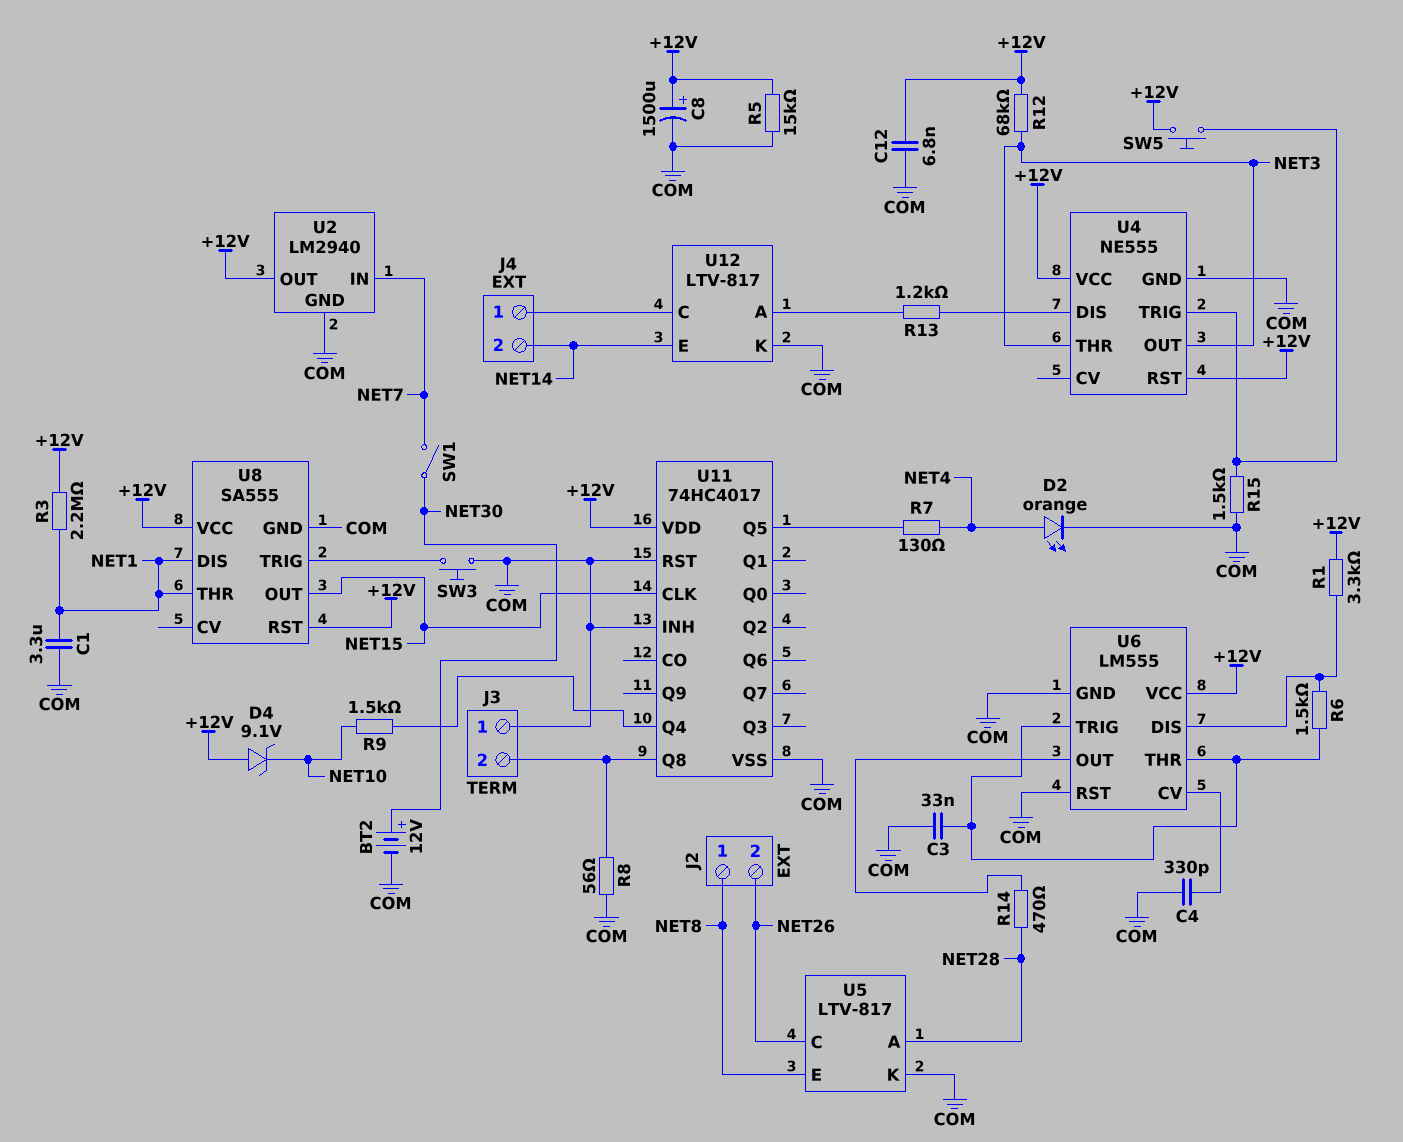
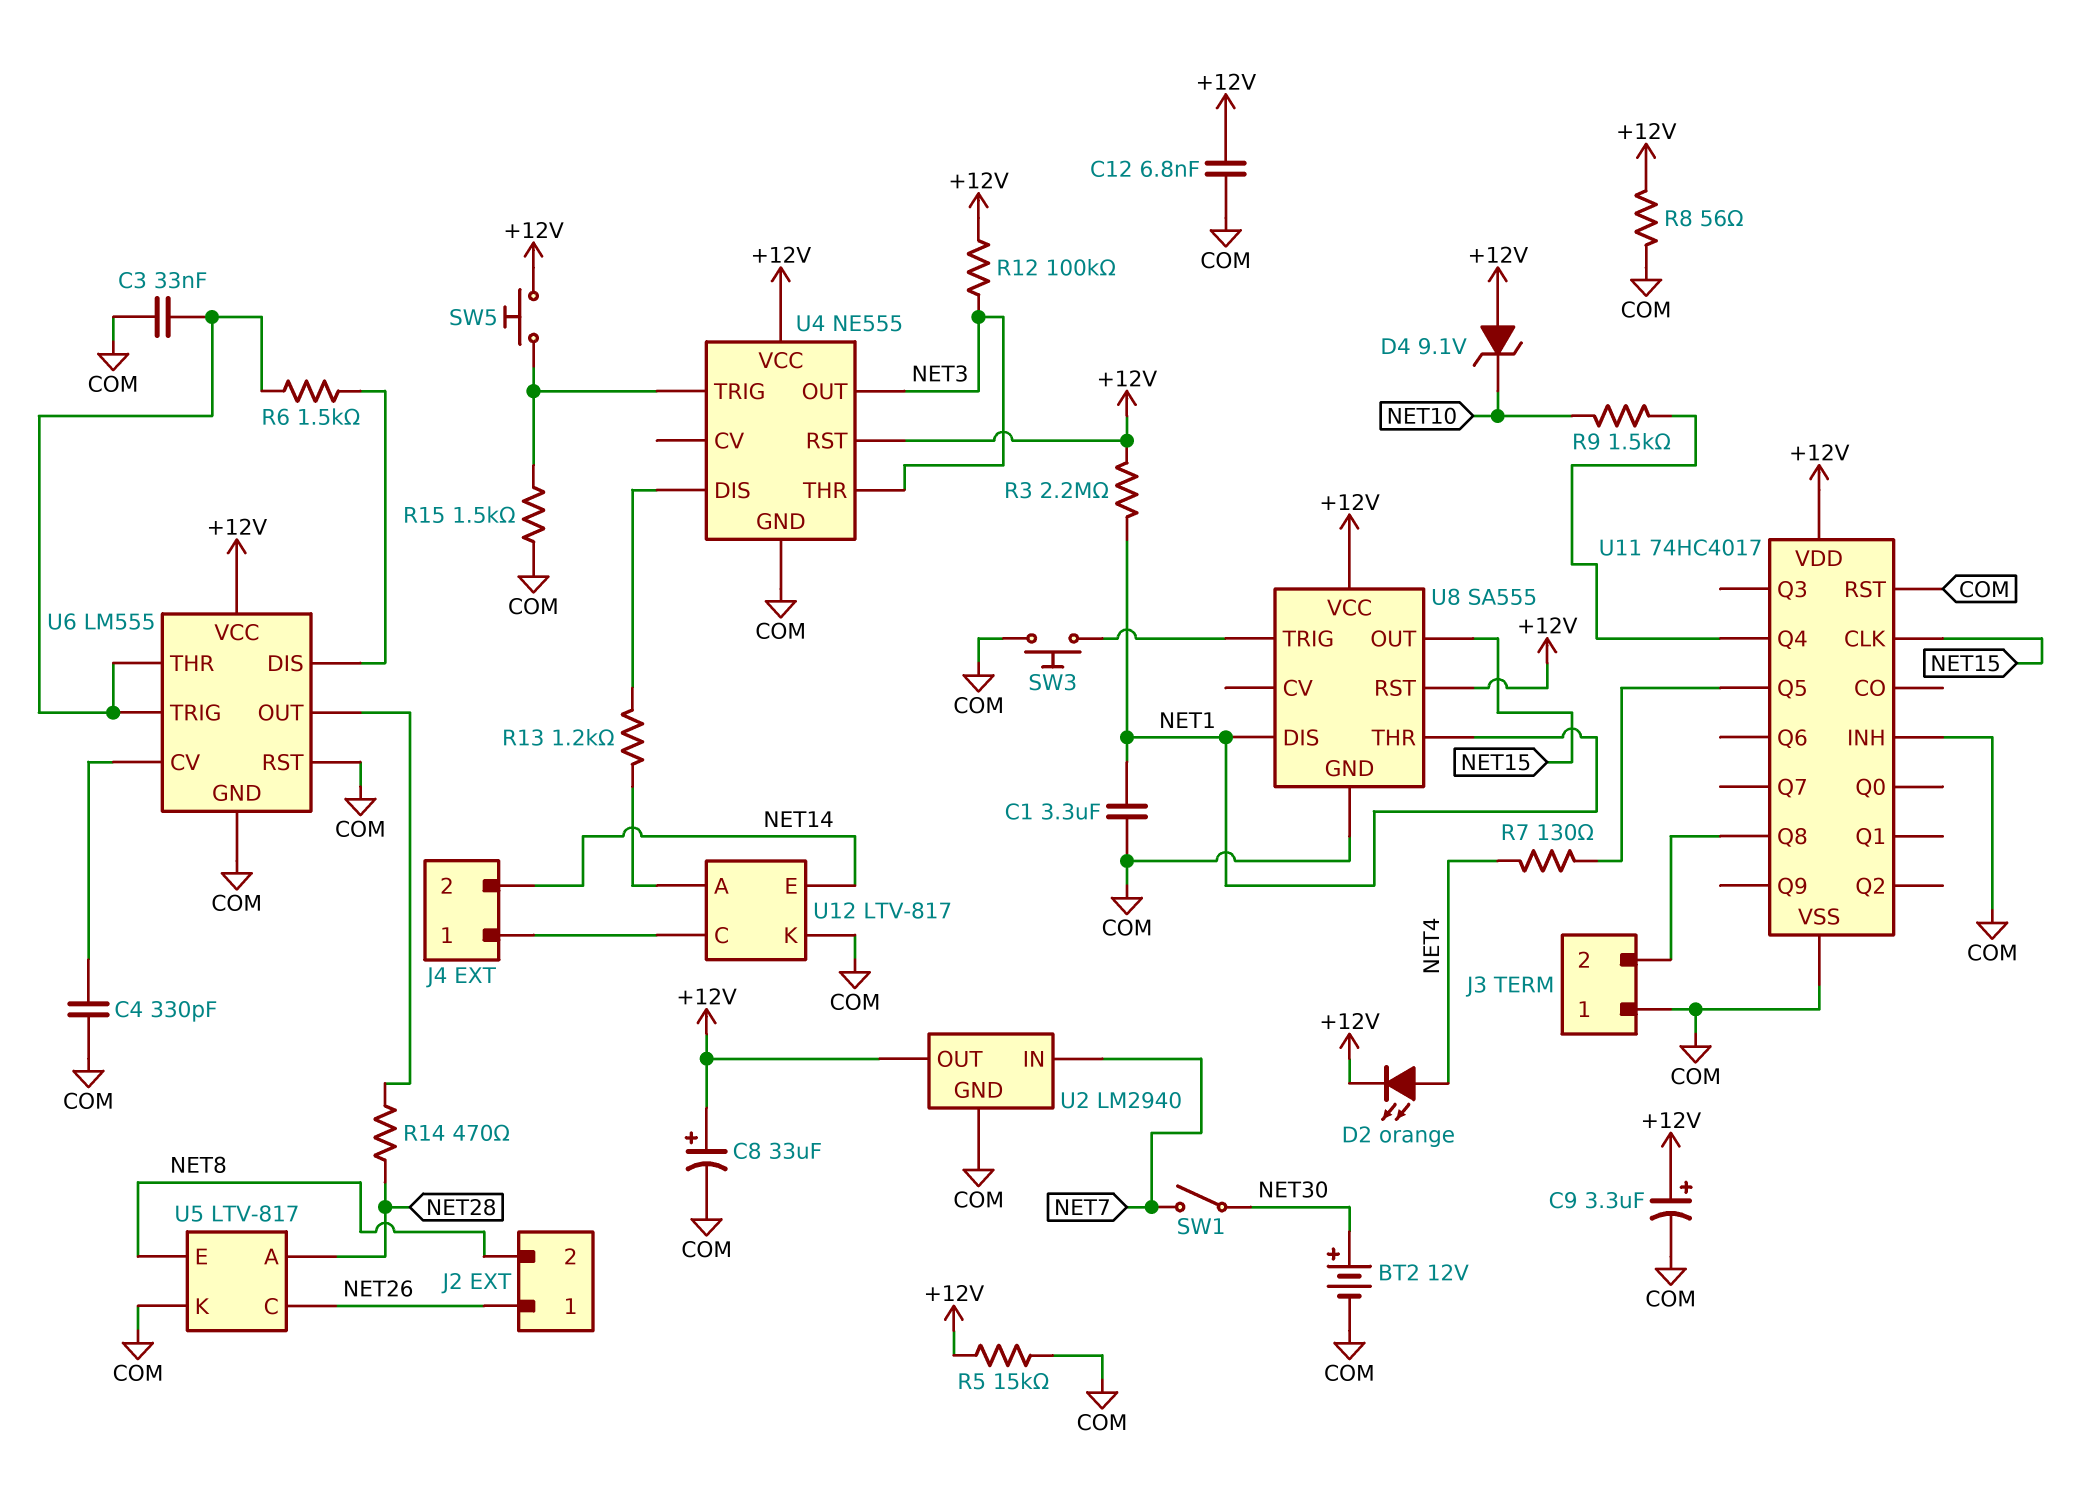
C8: 1500uF (plus +12V, minus COM) -> 33uF (plus +12V, minus COM)
C9: none -> 3.3uF (plus +12V, minus COM)
D2: LED orange (A NET4, K COM) -> LED orange (A NET4, K +12V)
J2 pin 1: NET8 -> NET26
J2 pin 2: NET26 -> NET8
R1: 3.3k (+12V, U6/DIS) -> none
R8: 56 (COM, J3/2) -> 56 (+12V, COM)
R12: 68k (+12V, NET3) -> 100k (+12V, NET3)

